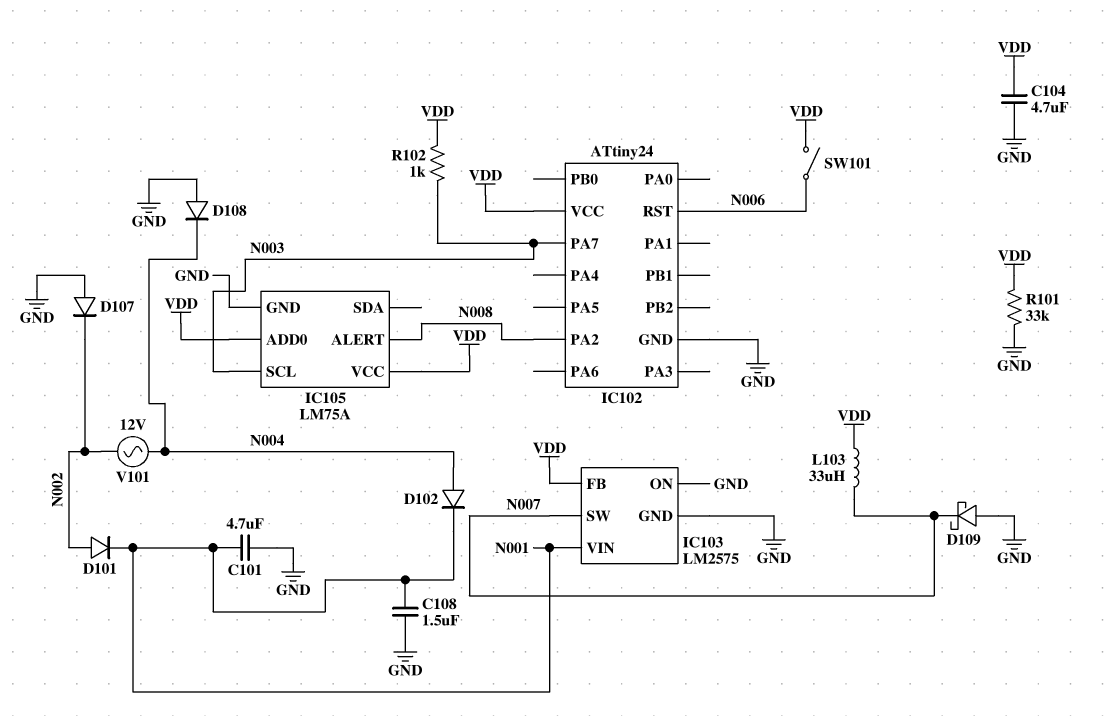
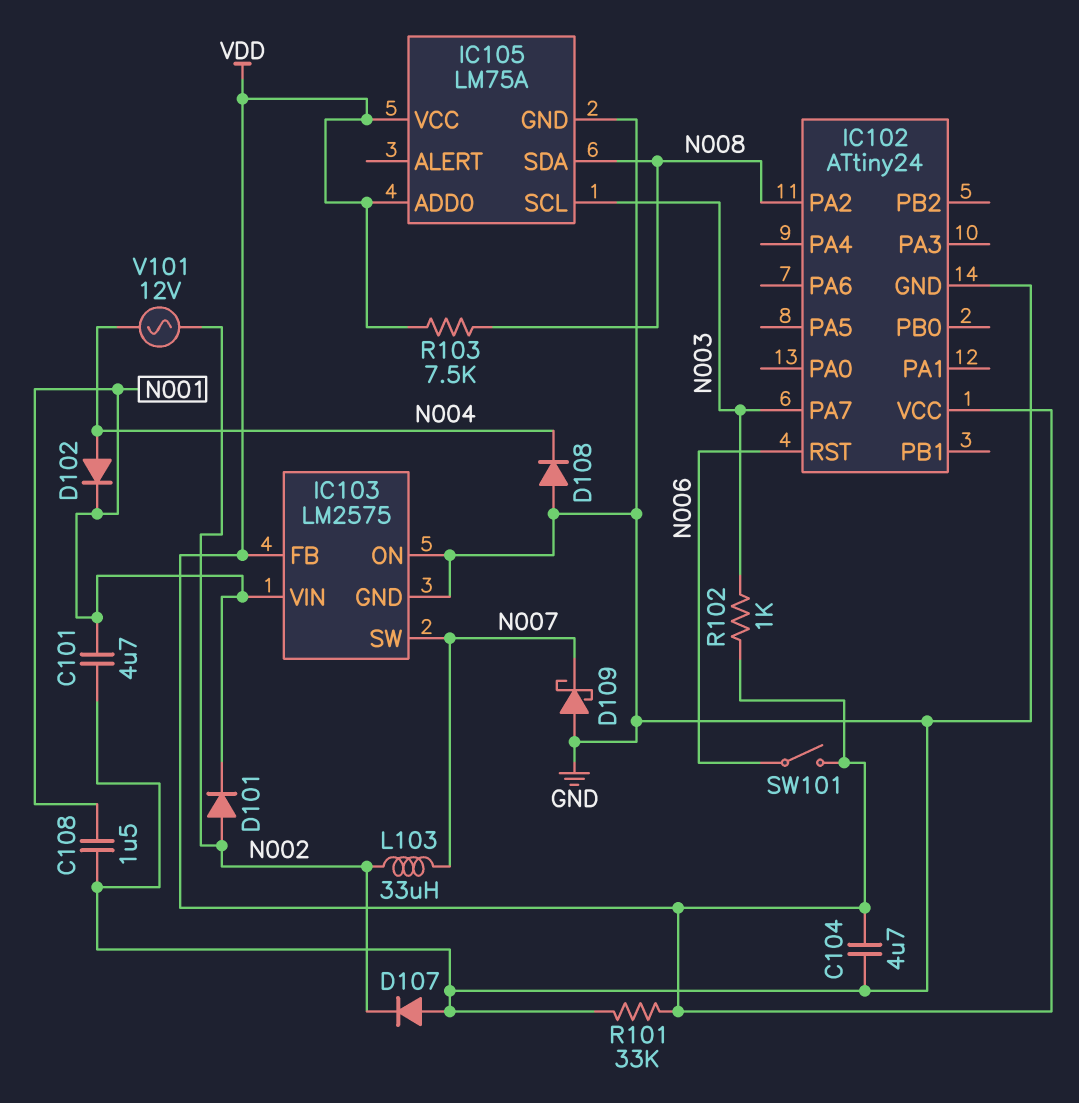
IC105 pin ALERT: N008 -> none
IC105 pin SDA: none -> N008
L103: 33uH (N007, VDD) -> 33uH (N002, N007)
R103: none -> 7.5k (N008, VDD)

